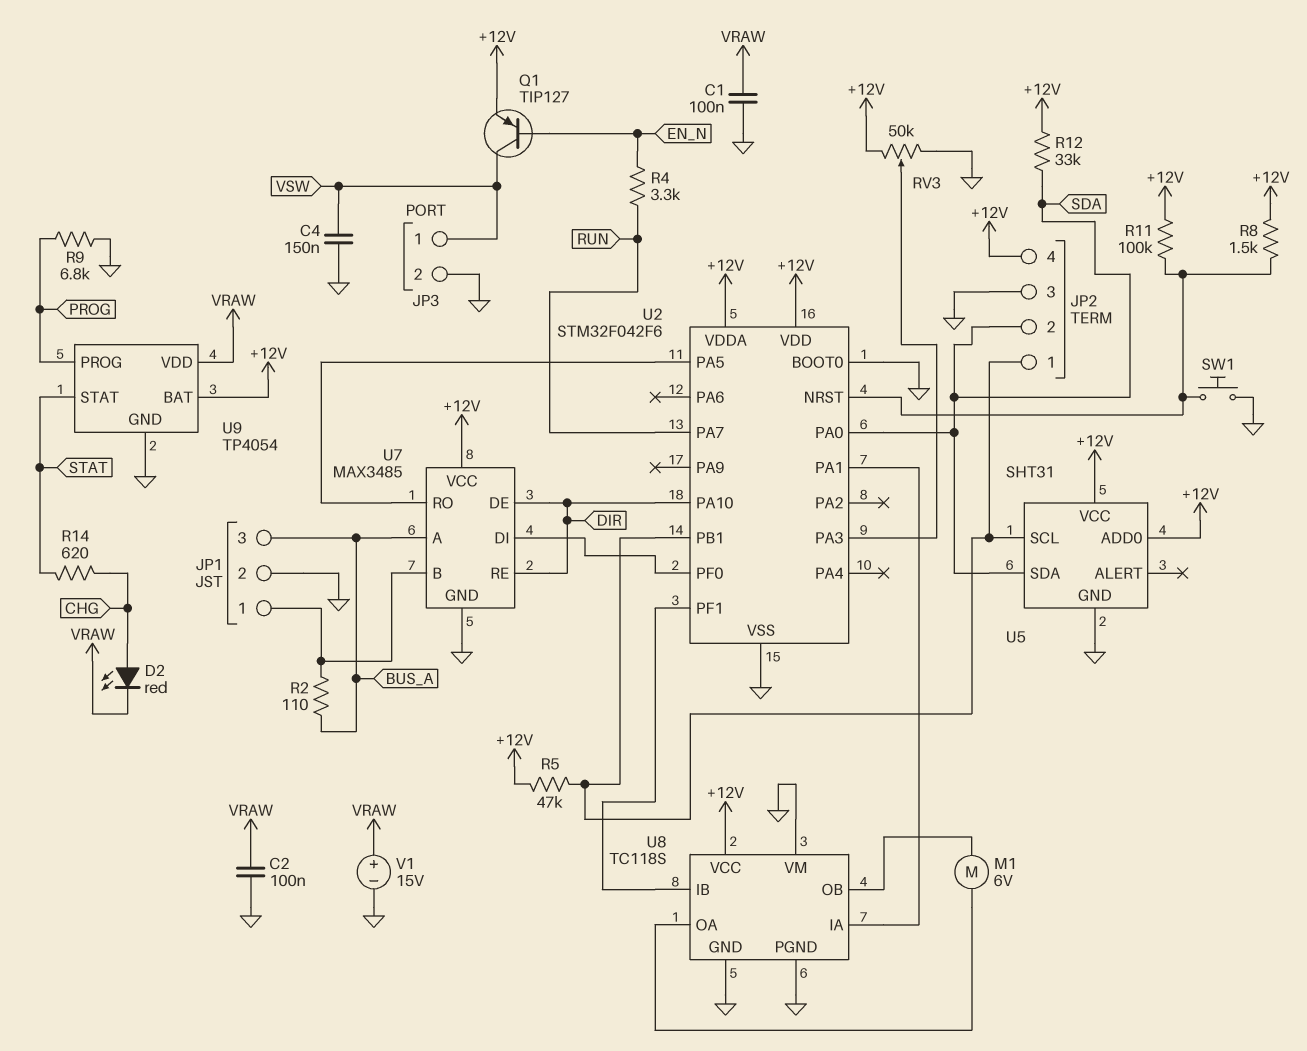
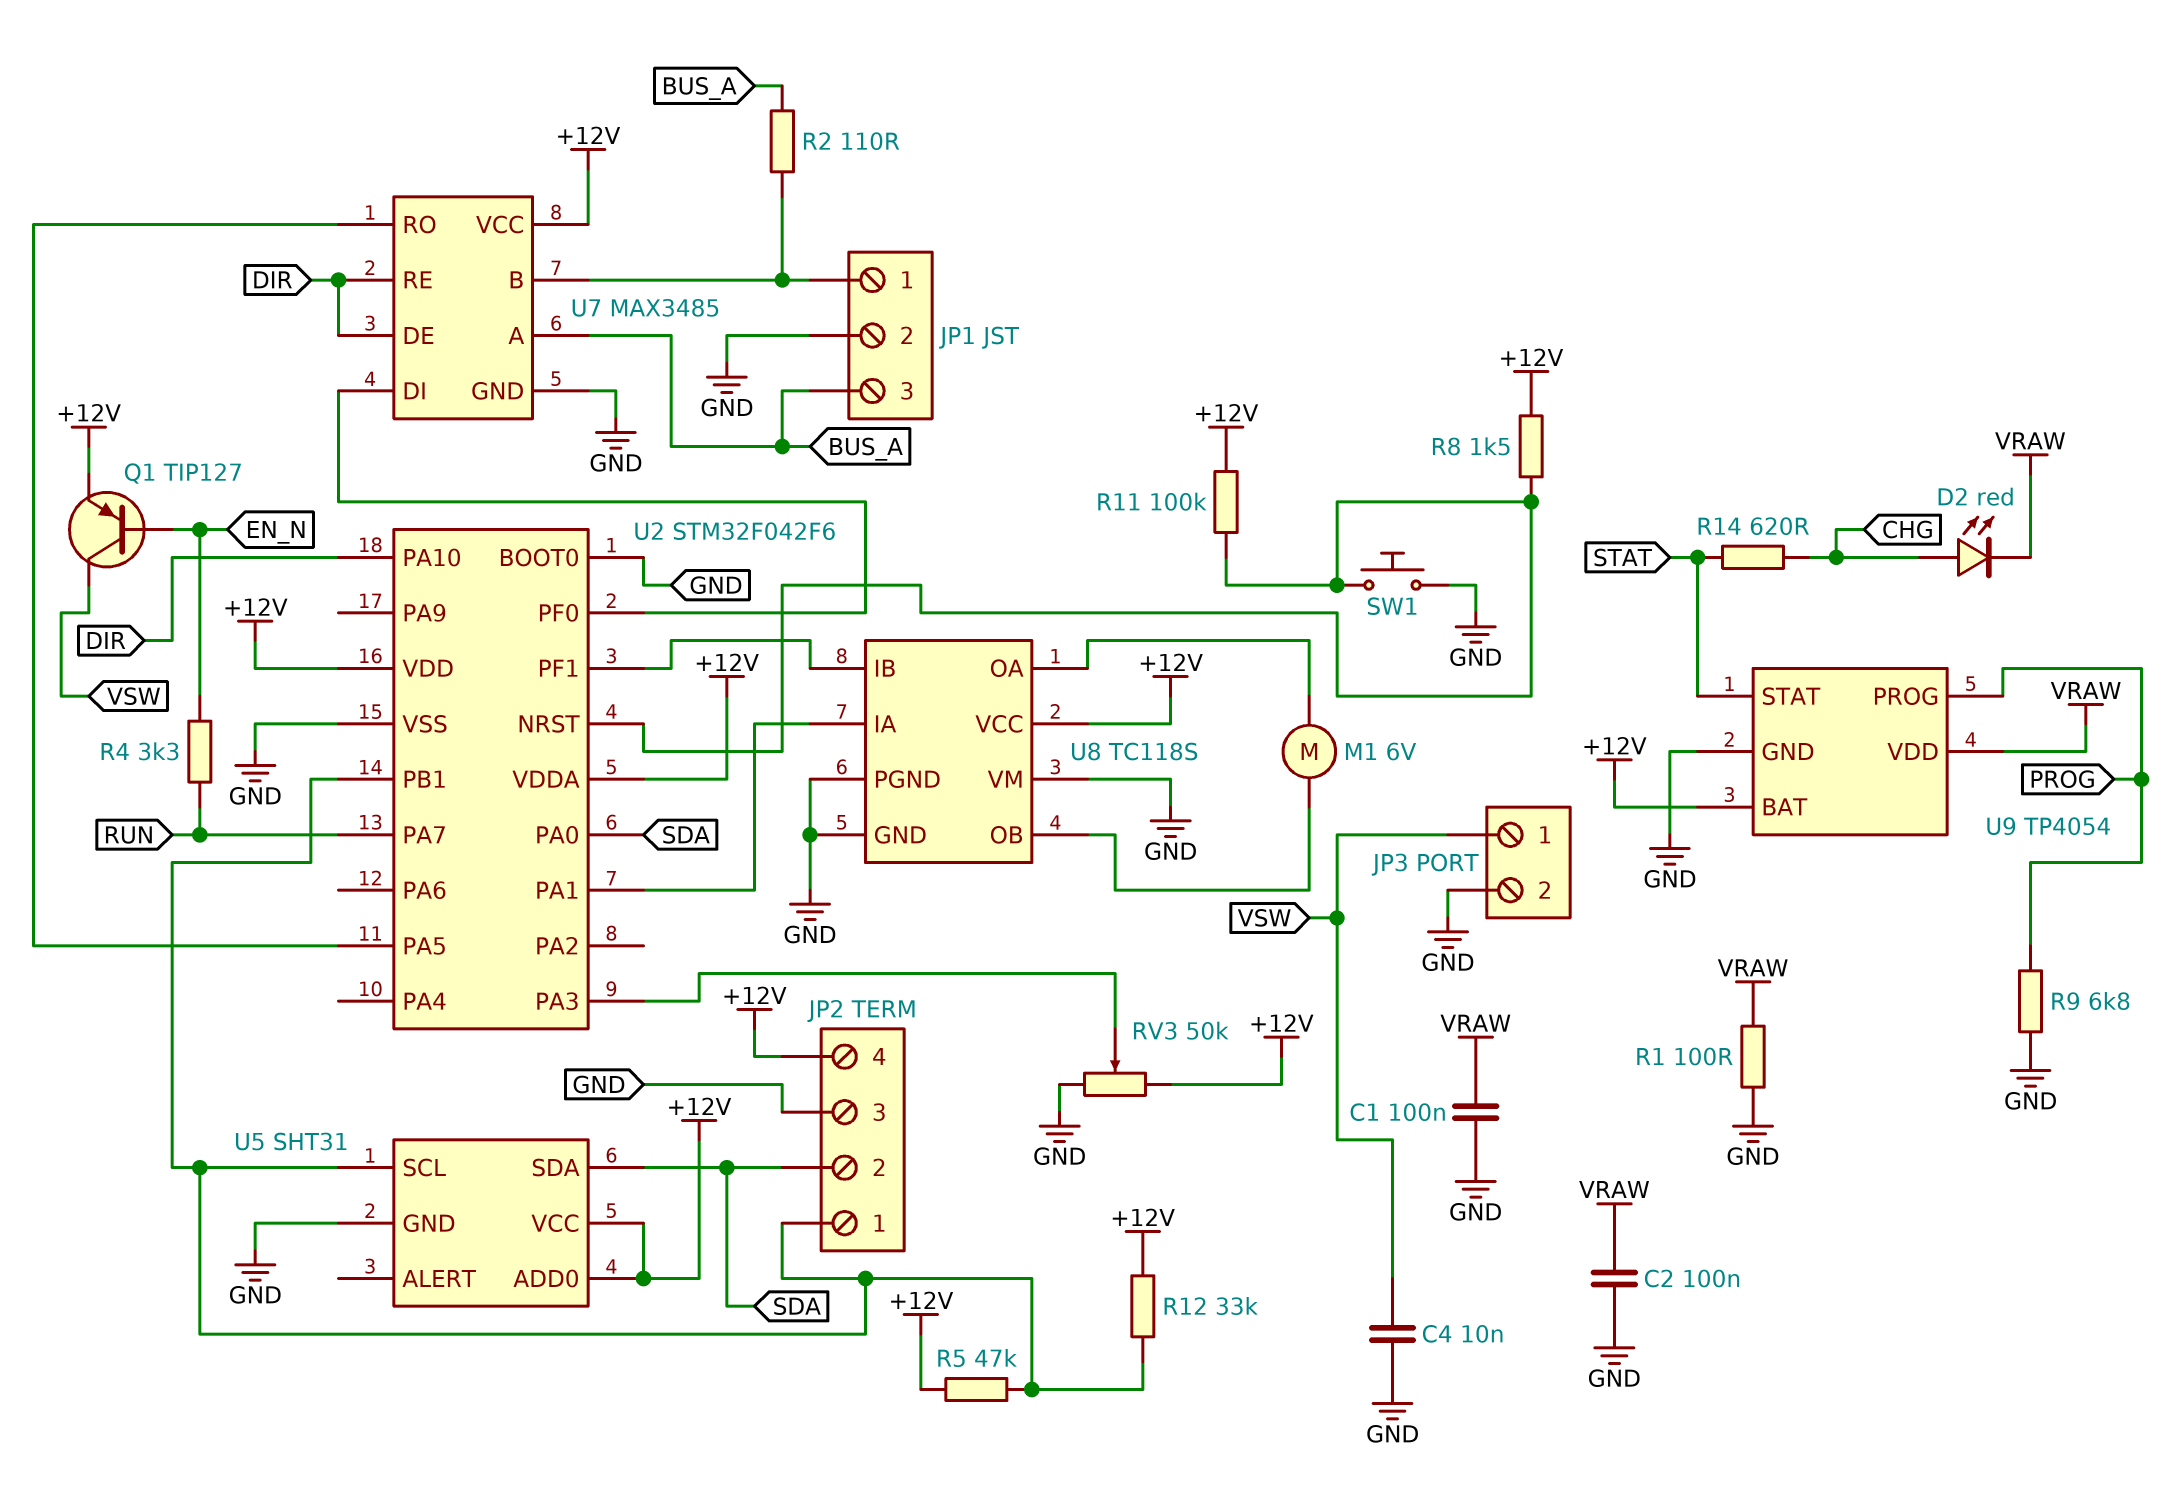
C4: 150nF (GND, VSW) -> 10nF (GND, VSW)
R1: none -> 100 (GND, VRAW)
R12: 33k (+12V, SDA) -> 33k (+12V, JP2/1)
V1: 15V (plus VRAW, minus GND) -> none

